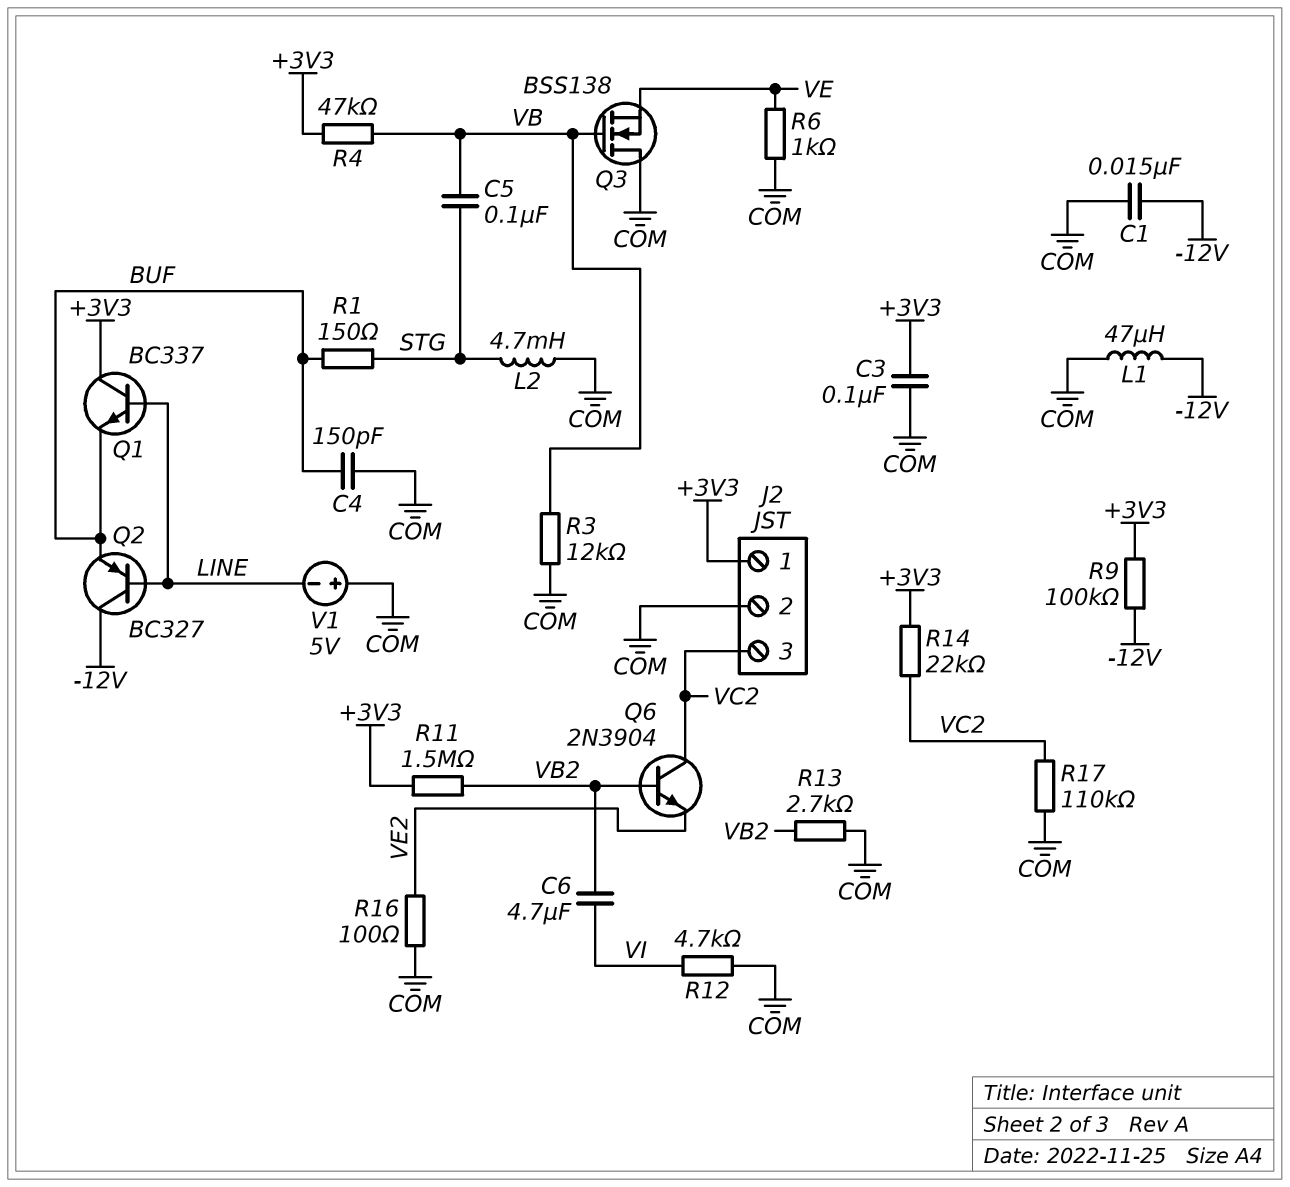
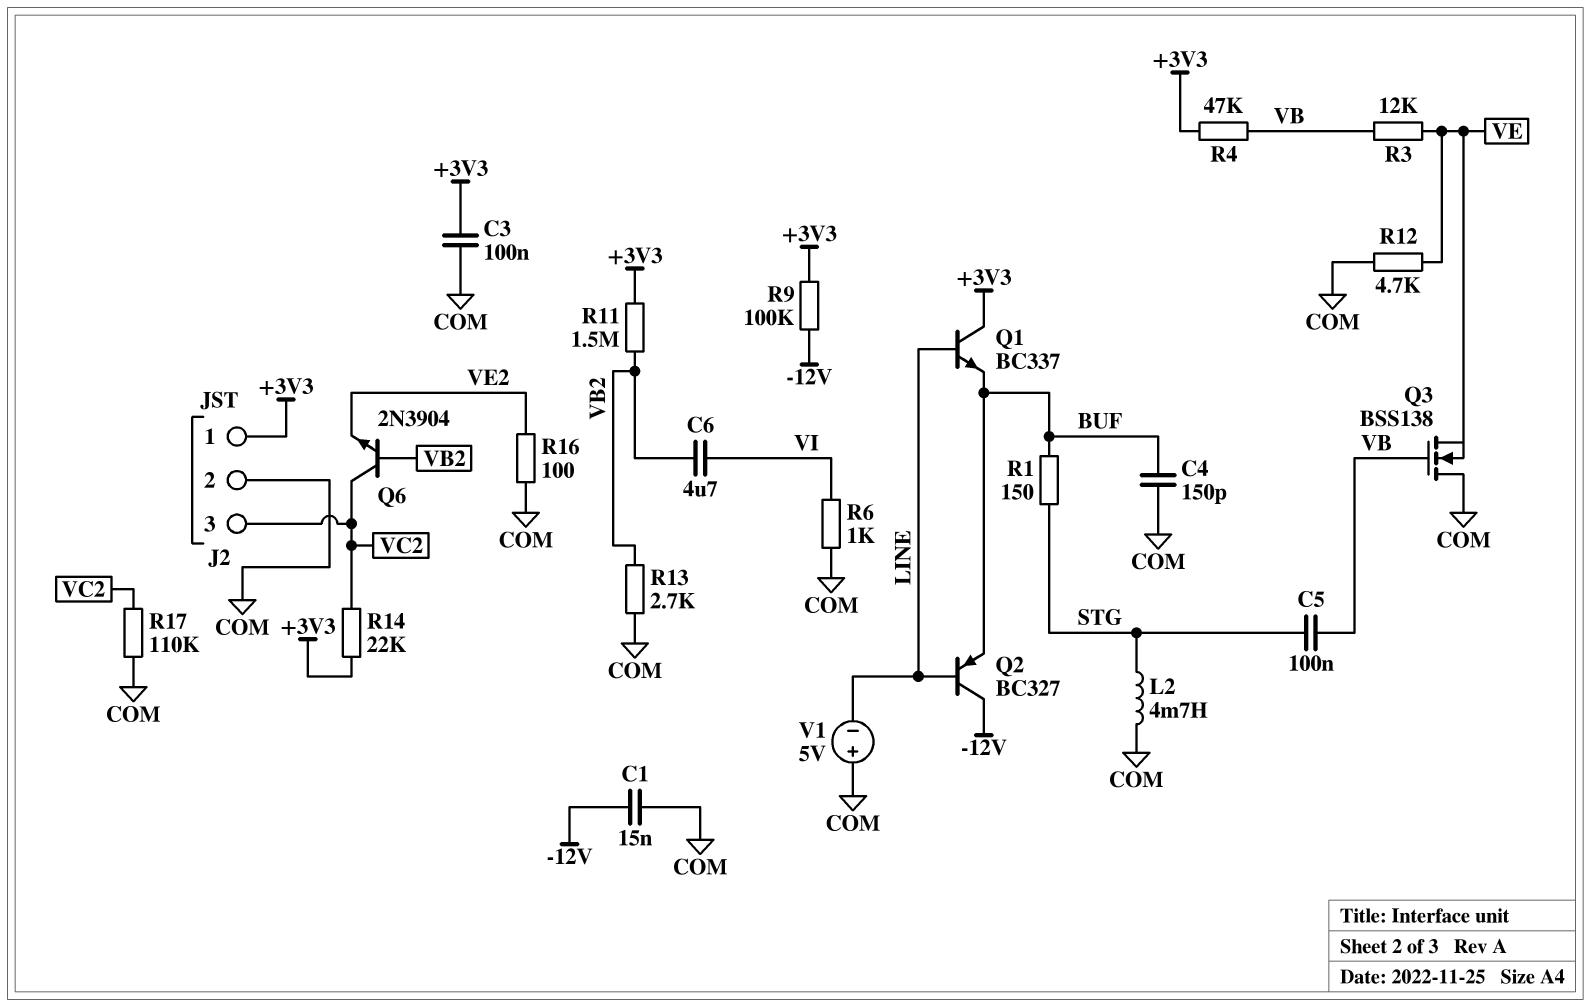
L1: 47uH (-12V, COM) -> none
R3: 12k (COM, VB) -> 12k (VB, VE)
R6: 1k (COM, VE) -> 1k (COM, VI)
R12: 4.7k (COM, VI) -> 4.7k (COM, VE)

